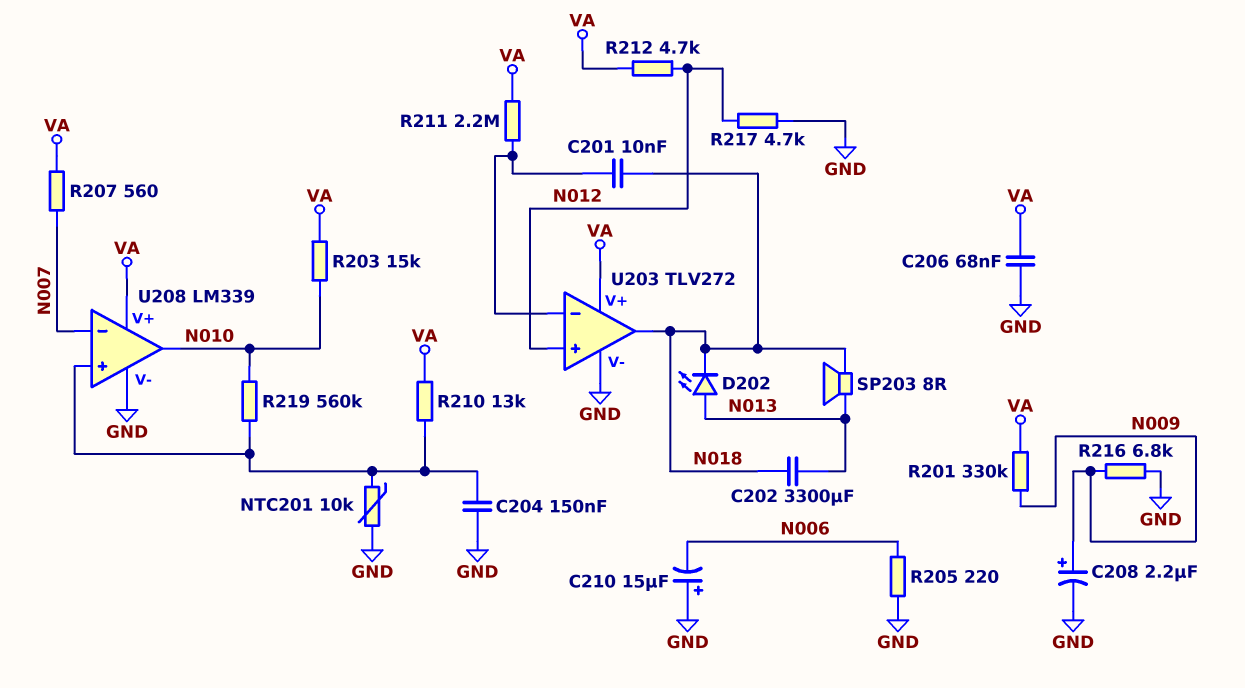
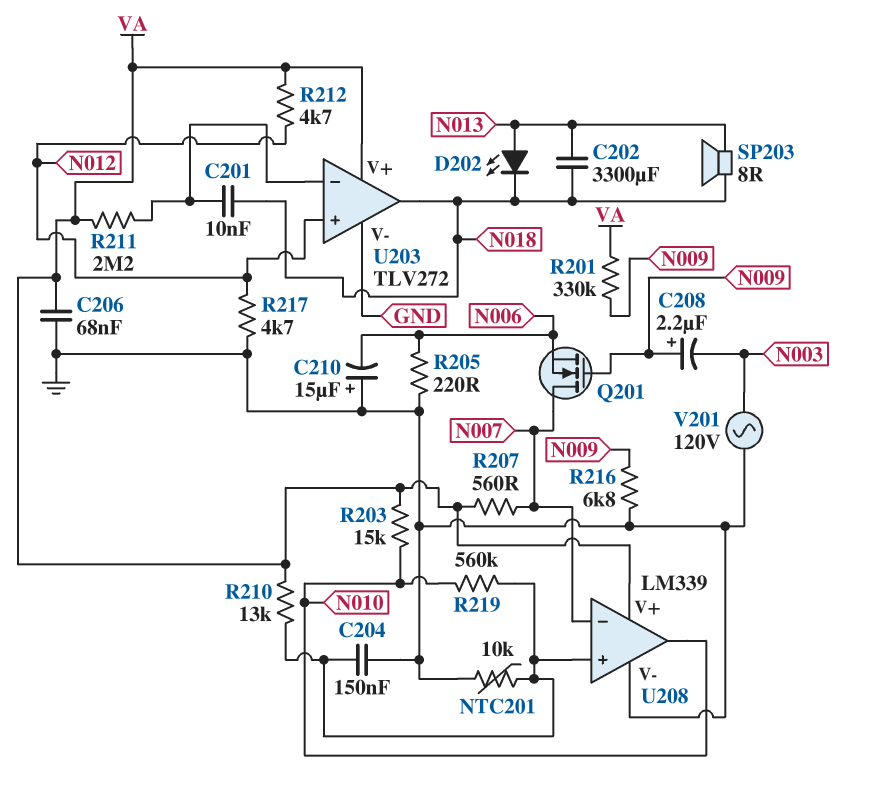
C208: 2.2uF (plus N009, minus GND) -> 2.2uF (plus N009, minus N003)
Q201: none -> NMOS (G N009, D N007, S N006)
V201: none -> AC 120V (GND, N003)

